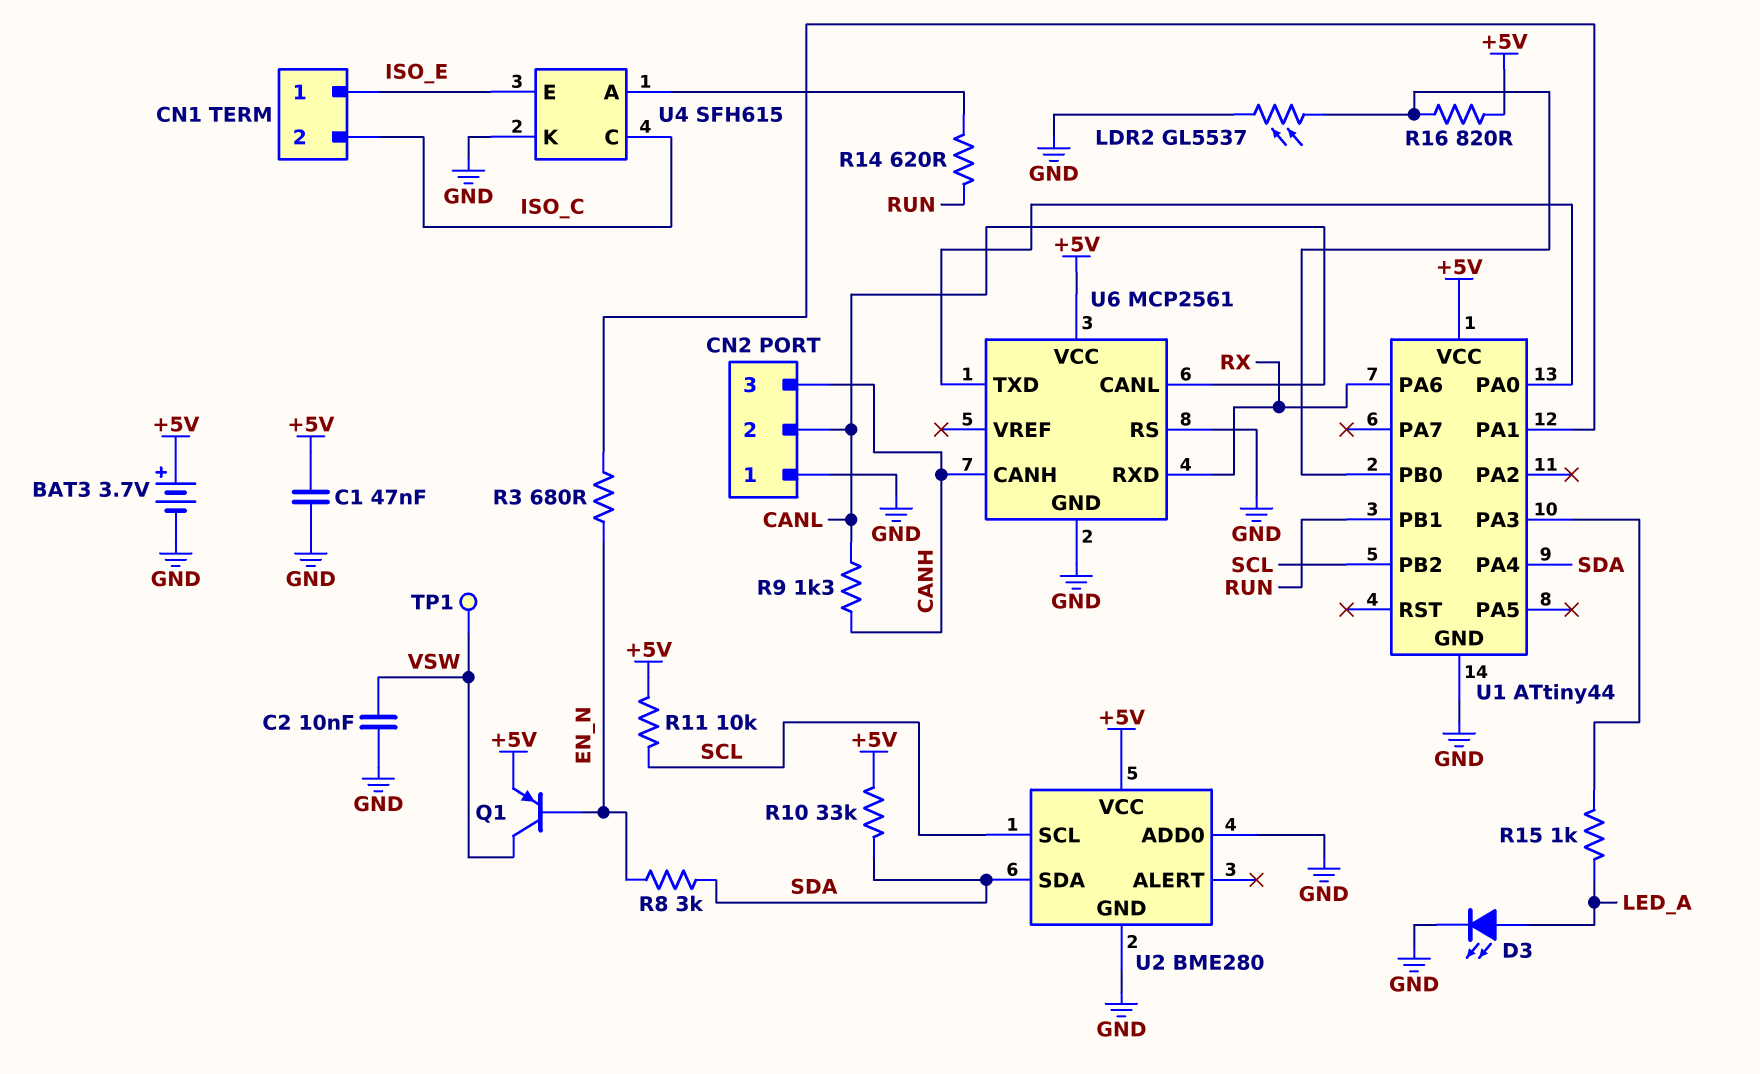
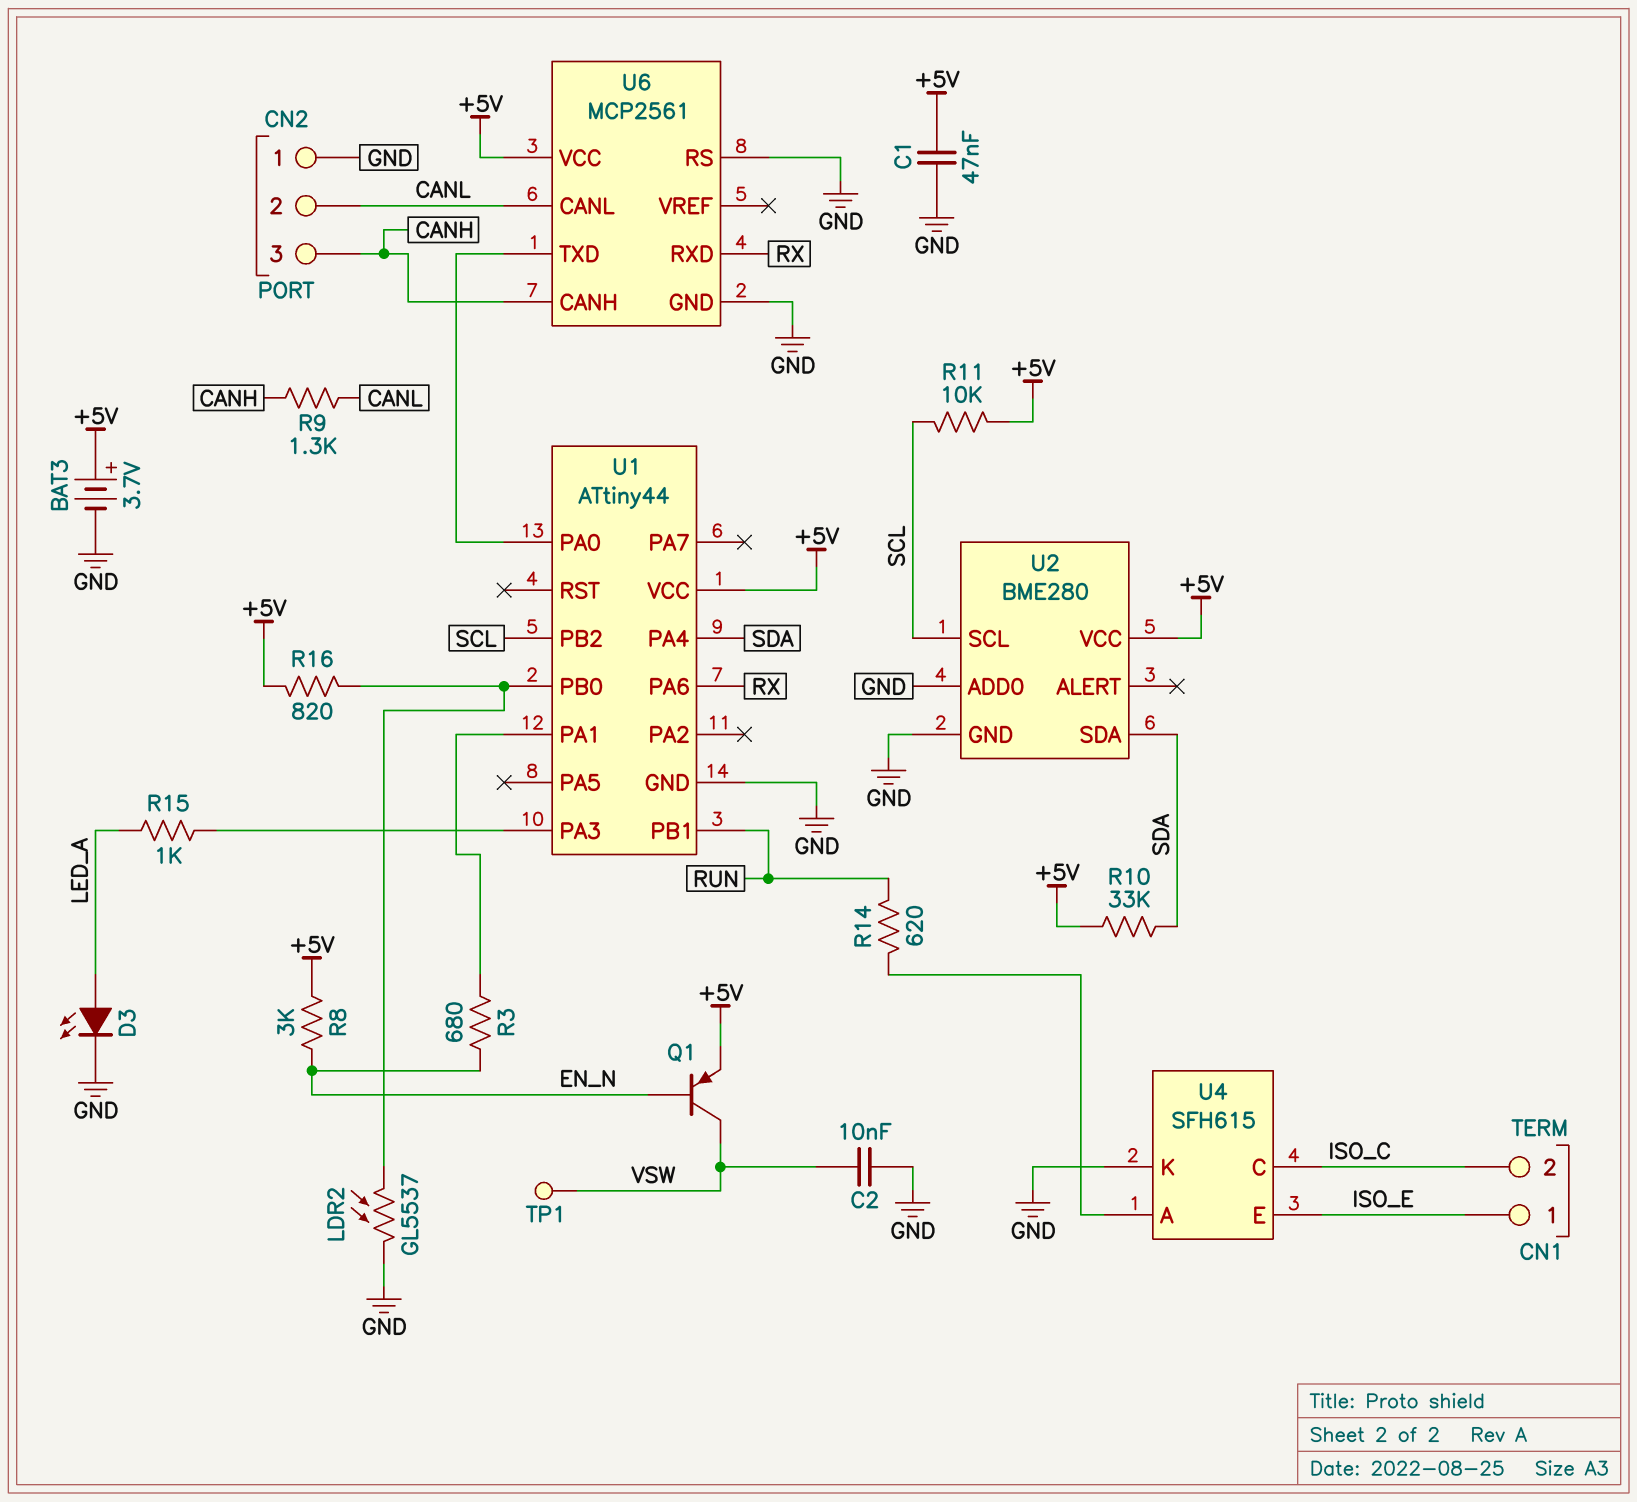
R8: 3k (EN_N, SDA) -> 3k (+5V, EN_N)

